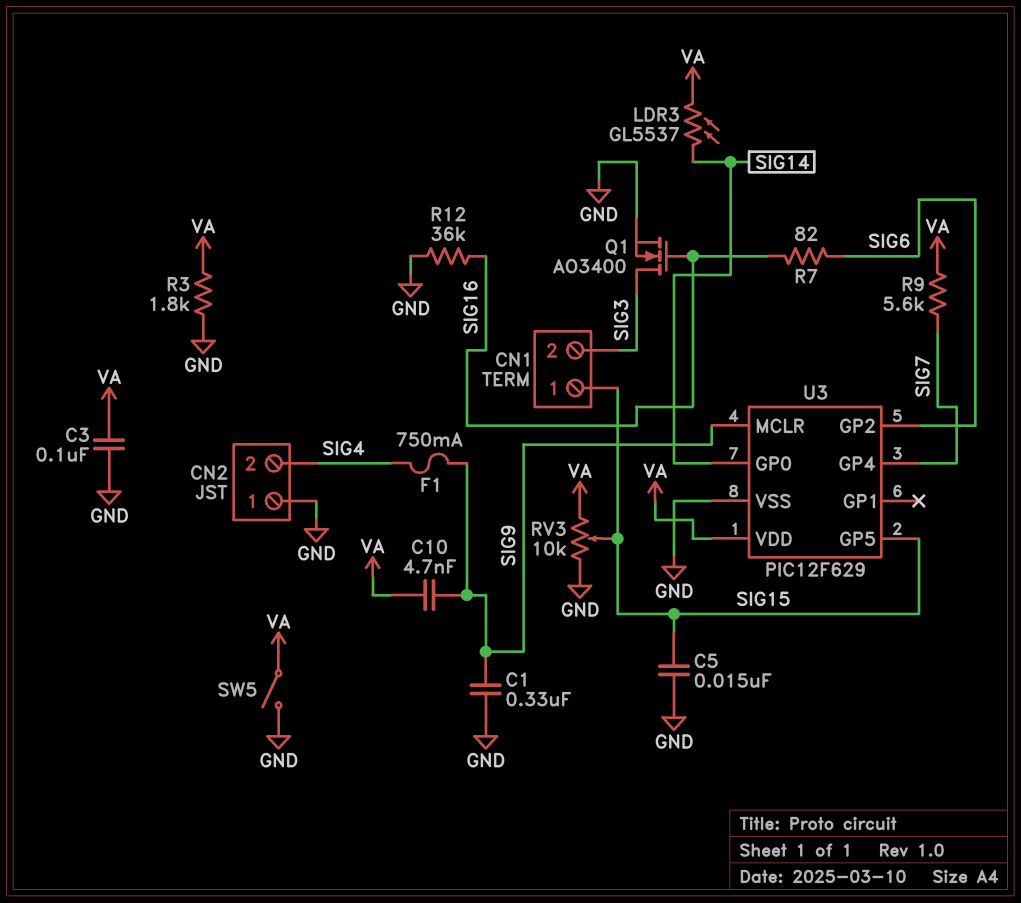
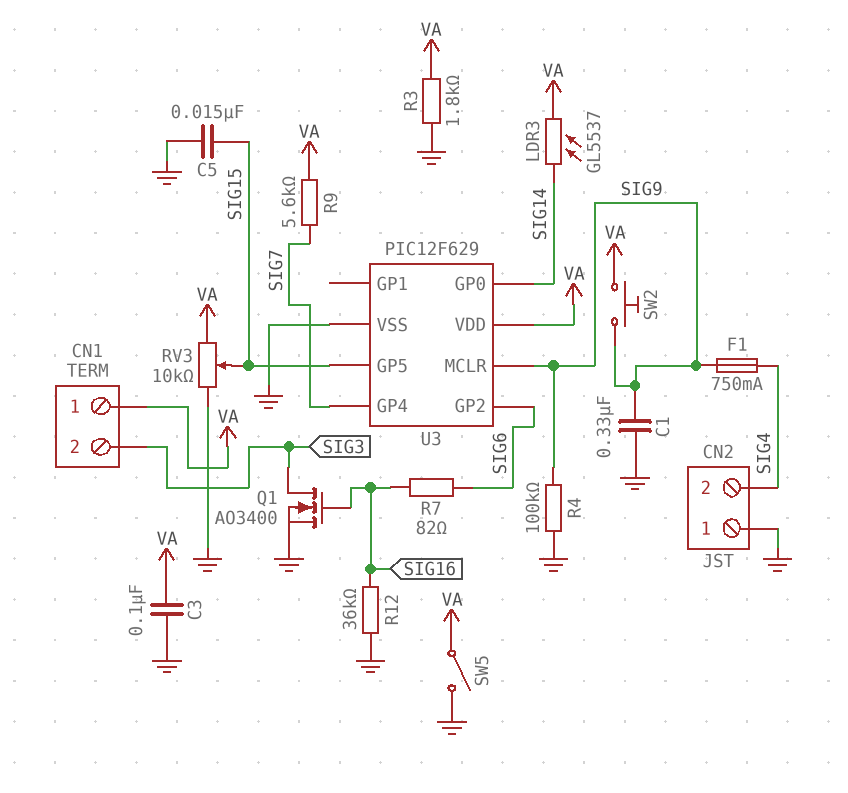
C10: 4.7nF (SIG9, VA) -> none
CN1 pin 1: SIG15 -> VA
R4: none -> 100k (GND, SIG9)
SW2: none -> button (SIG9, VA)

